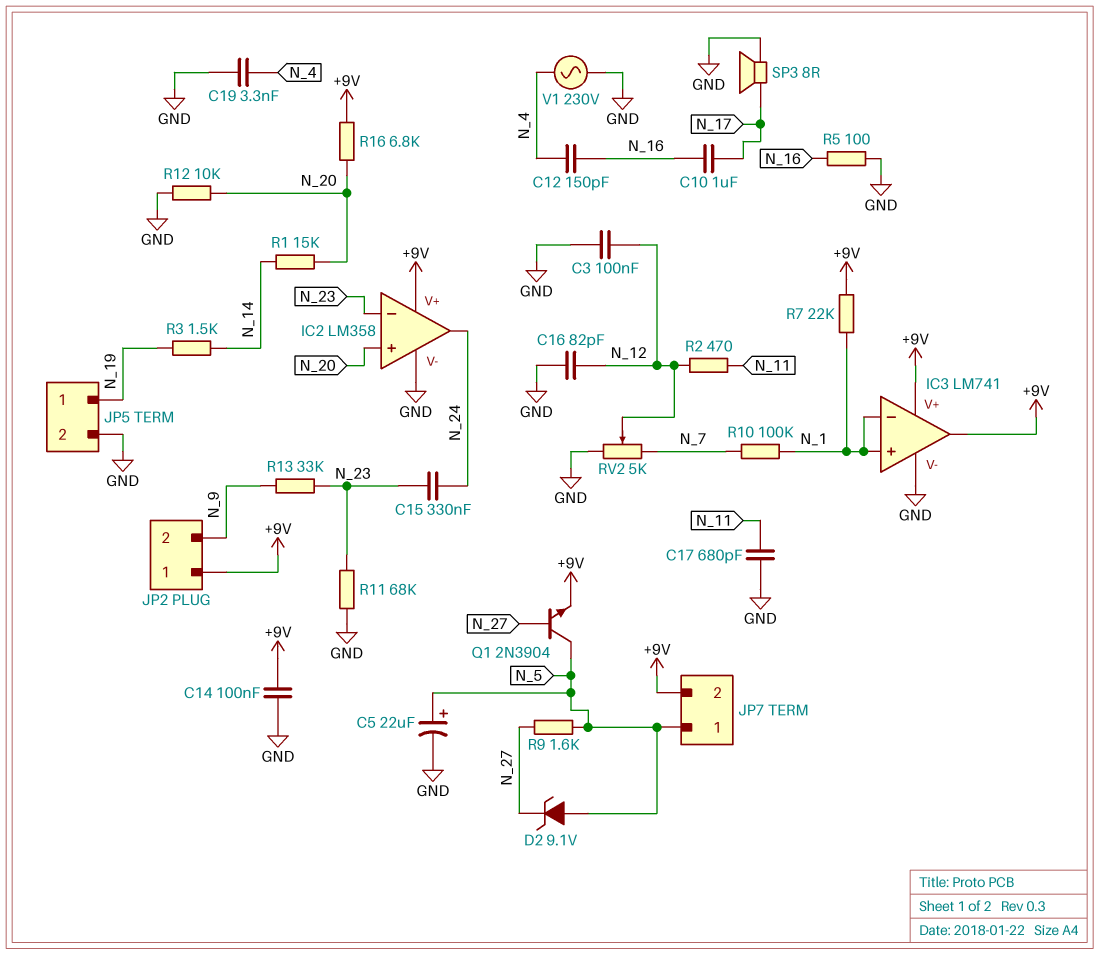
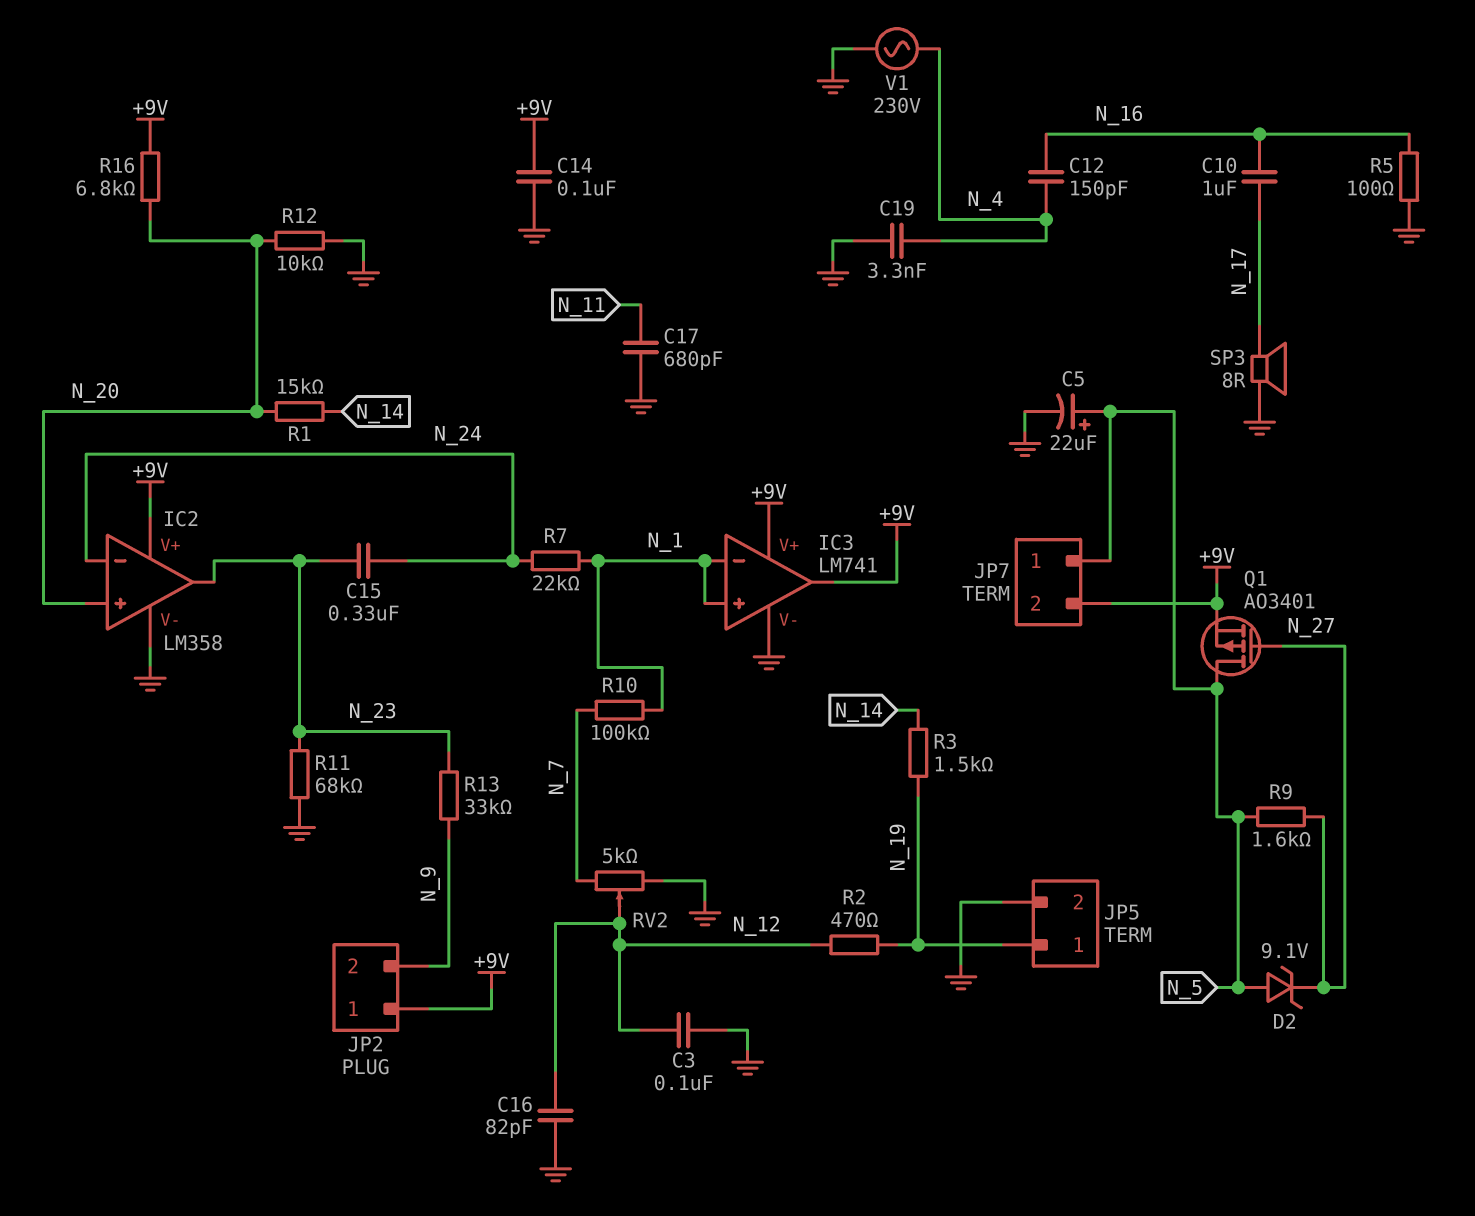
IC2 pin in-: N_23 -> N_24
IC2 pin out: N_24 -> N_23
Q1: NPN 2N3904 (B N_27, C N_5, E +9V) -> PMOS AO3401 (G N_27, D N_5, S +9V)
R2: 470 (N_11, N_12) -> 470 (N_12, N_19)
R7: 22k (+9V, N_1) -> 22k (N_1, N_24)

